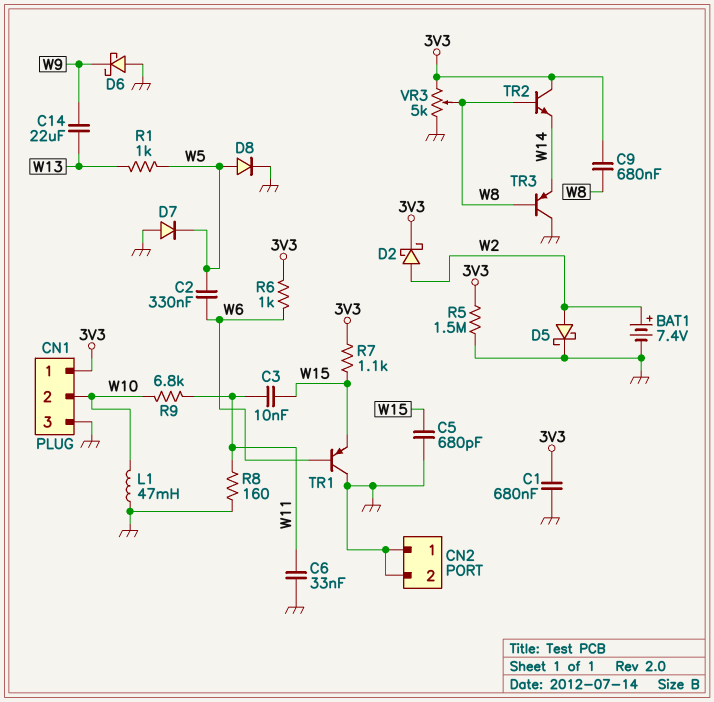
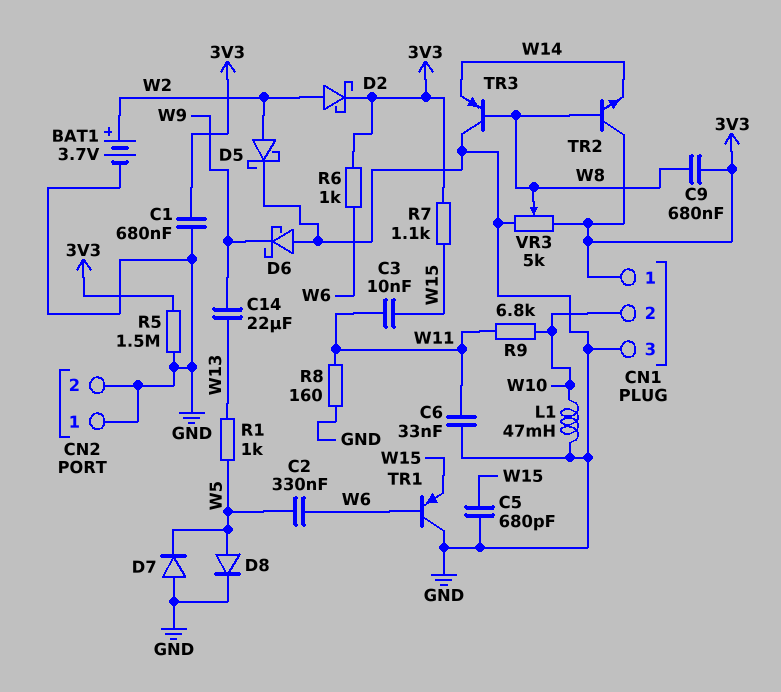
BAT1: 7.4V (plus W2, minus GND) -> 3.7V (plus W2, minus GND)

